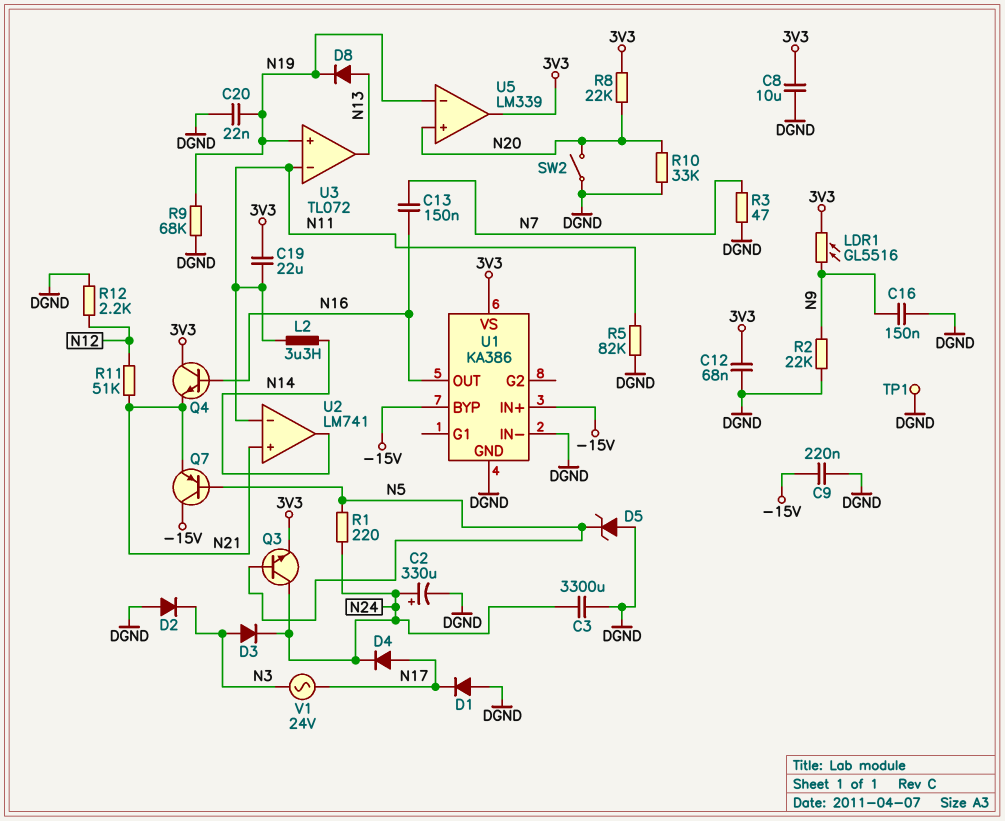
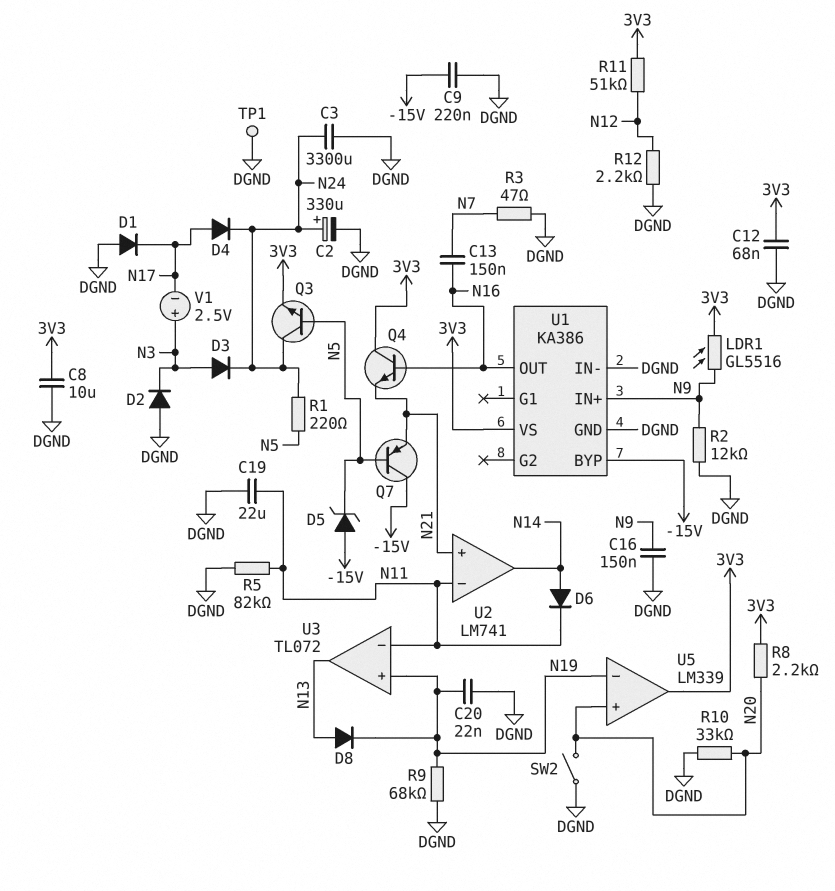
C19: 22uF (3V3, N11) -> 22uF (DGND, N11)
D5: zener (A DGND, K N5) -> zener (A -15V, K N5)
D6: none -> diode (A N14, K N11)
L2: 3.3uH (N11, N14) -> none
R2: 22k (DGND, N9) -> 12k (DGND, N9)
R8: 22k (3V3, N20) -> 2.2k (3V3, N20)
R11: 51k (N12, N21) -> 51k (3V3, N12)
U1 pin IN+: -15V -> N9
V1: AC 24V (N3, N17) -> 2.5V (plus N3, minus N17)

